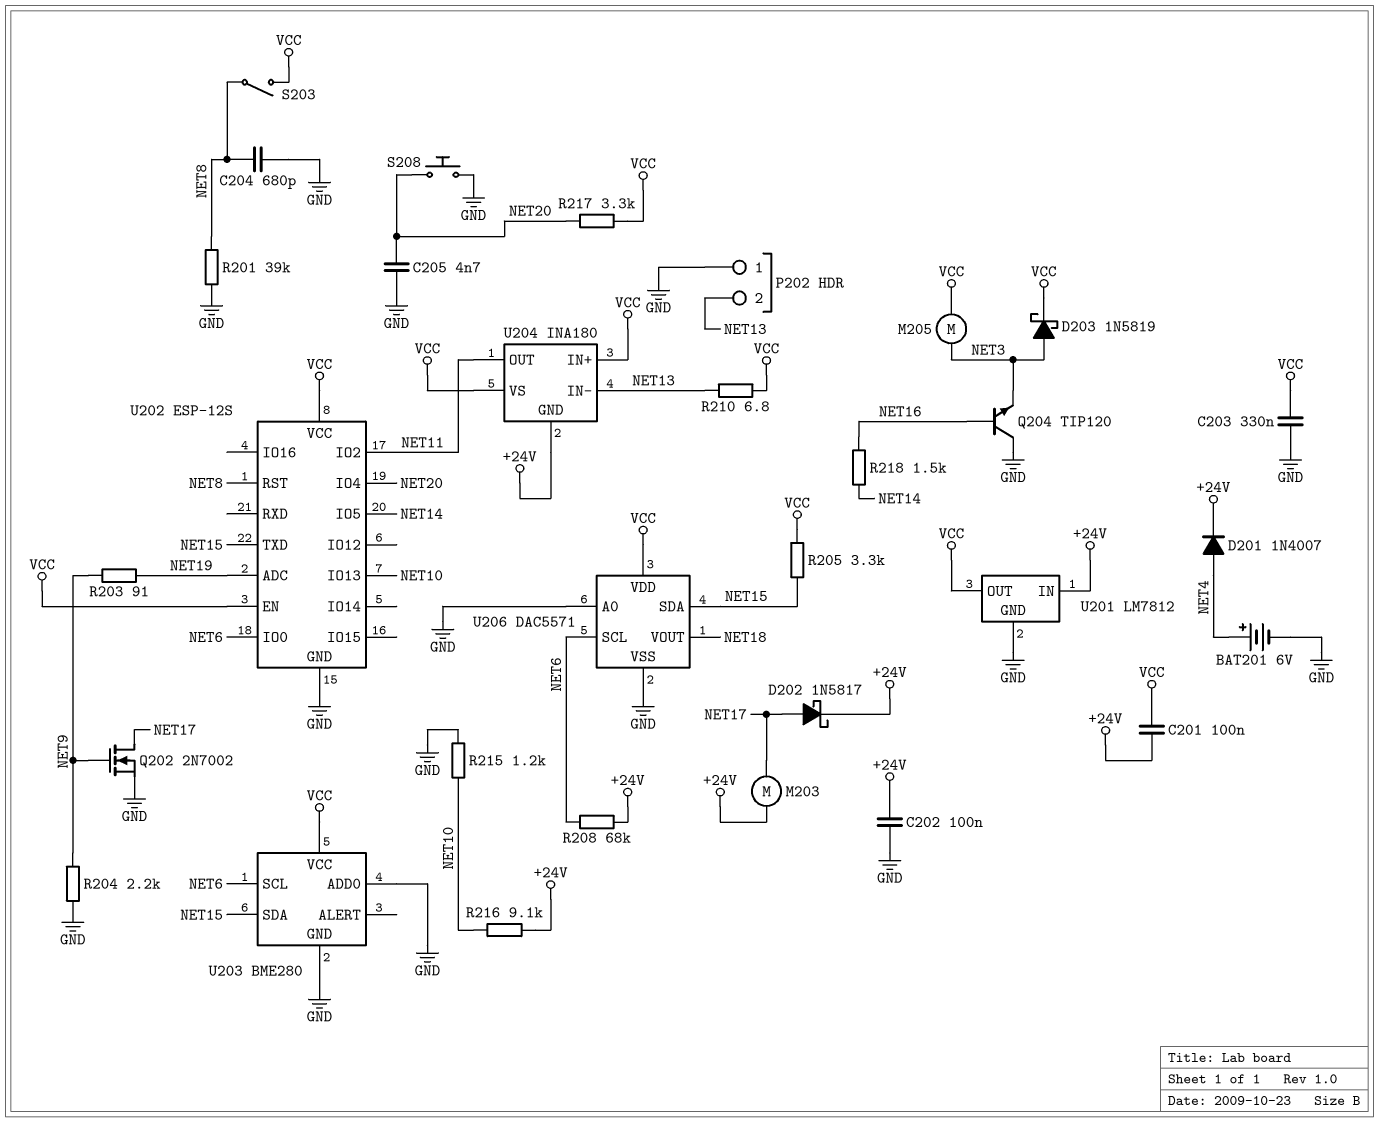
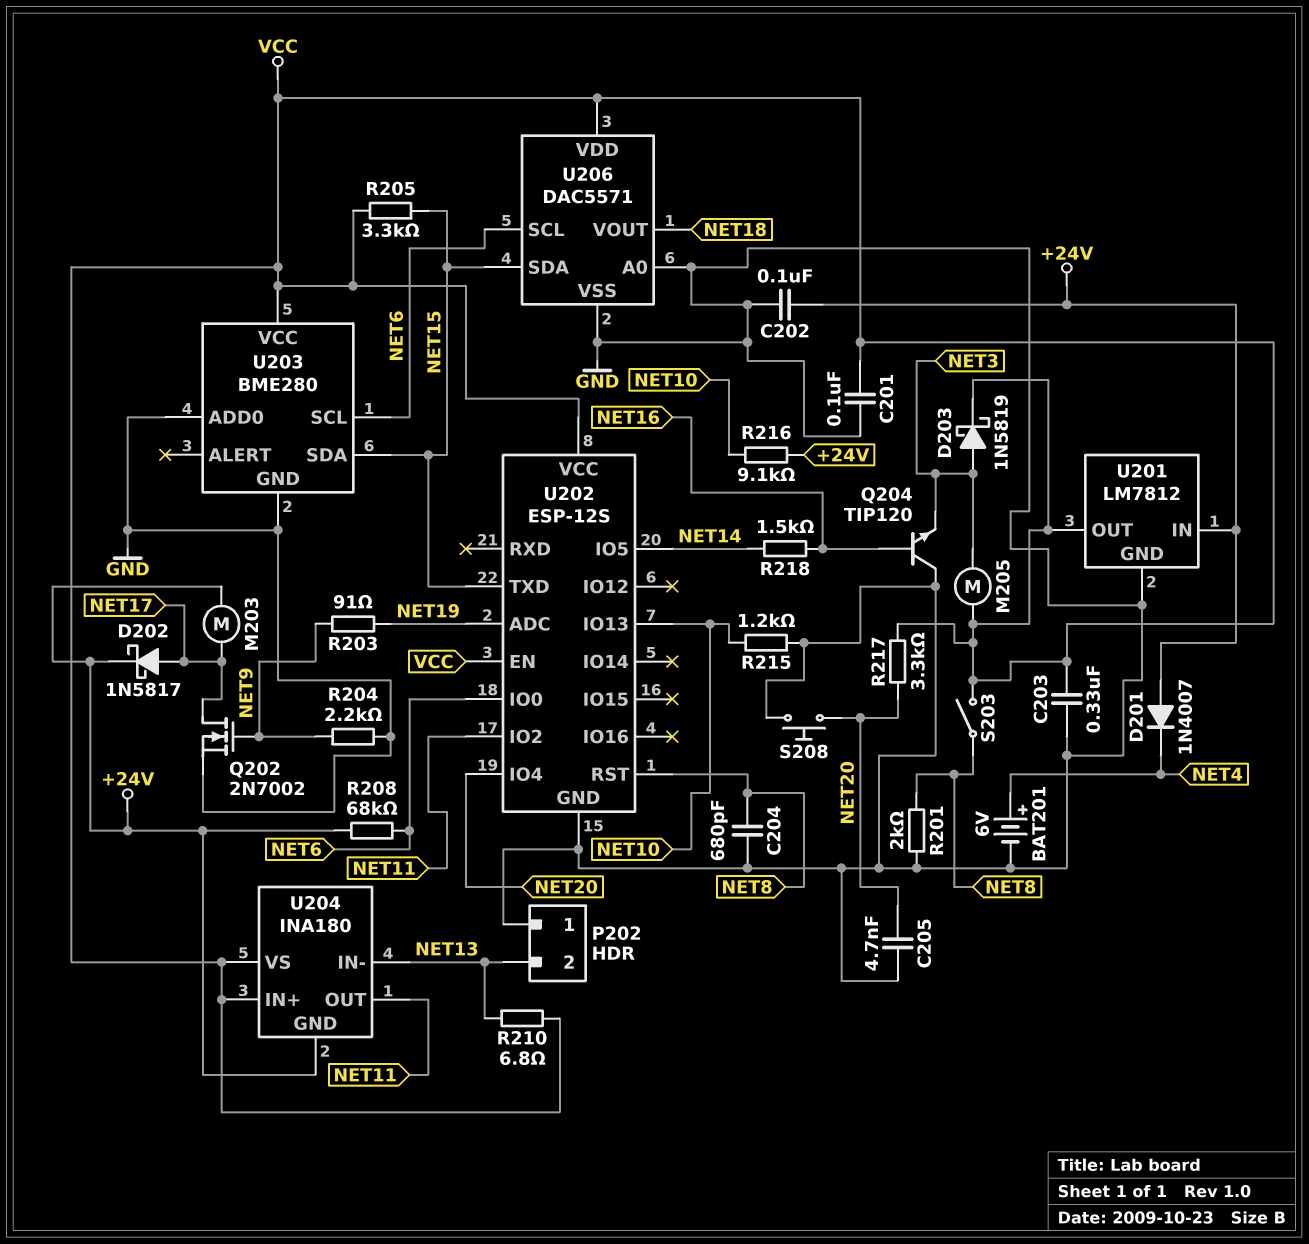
C201: 100nF (+24V, VCC) -> 100nF (GND, VCC)
D201: diode 1N4007 (A NET4, K +24V) -> diode 1N4007 (A +24V, K NET4)
R201: 39k (GND, NET8) -> 2k (GND, NET8)

